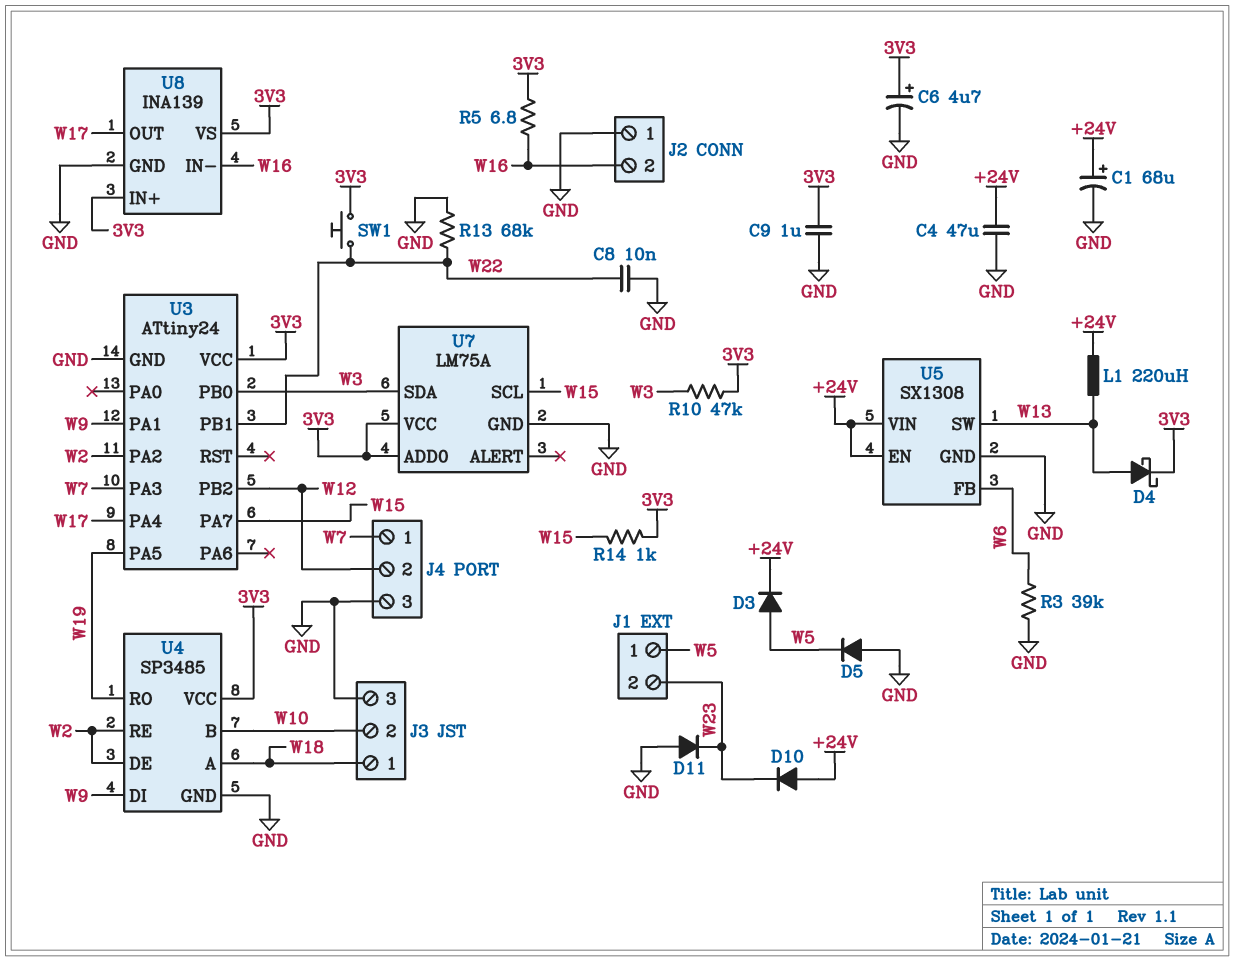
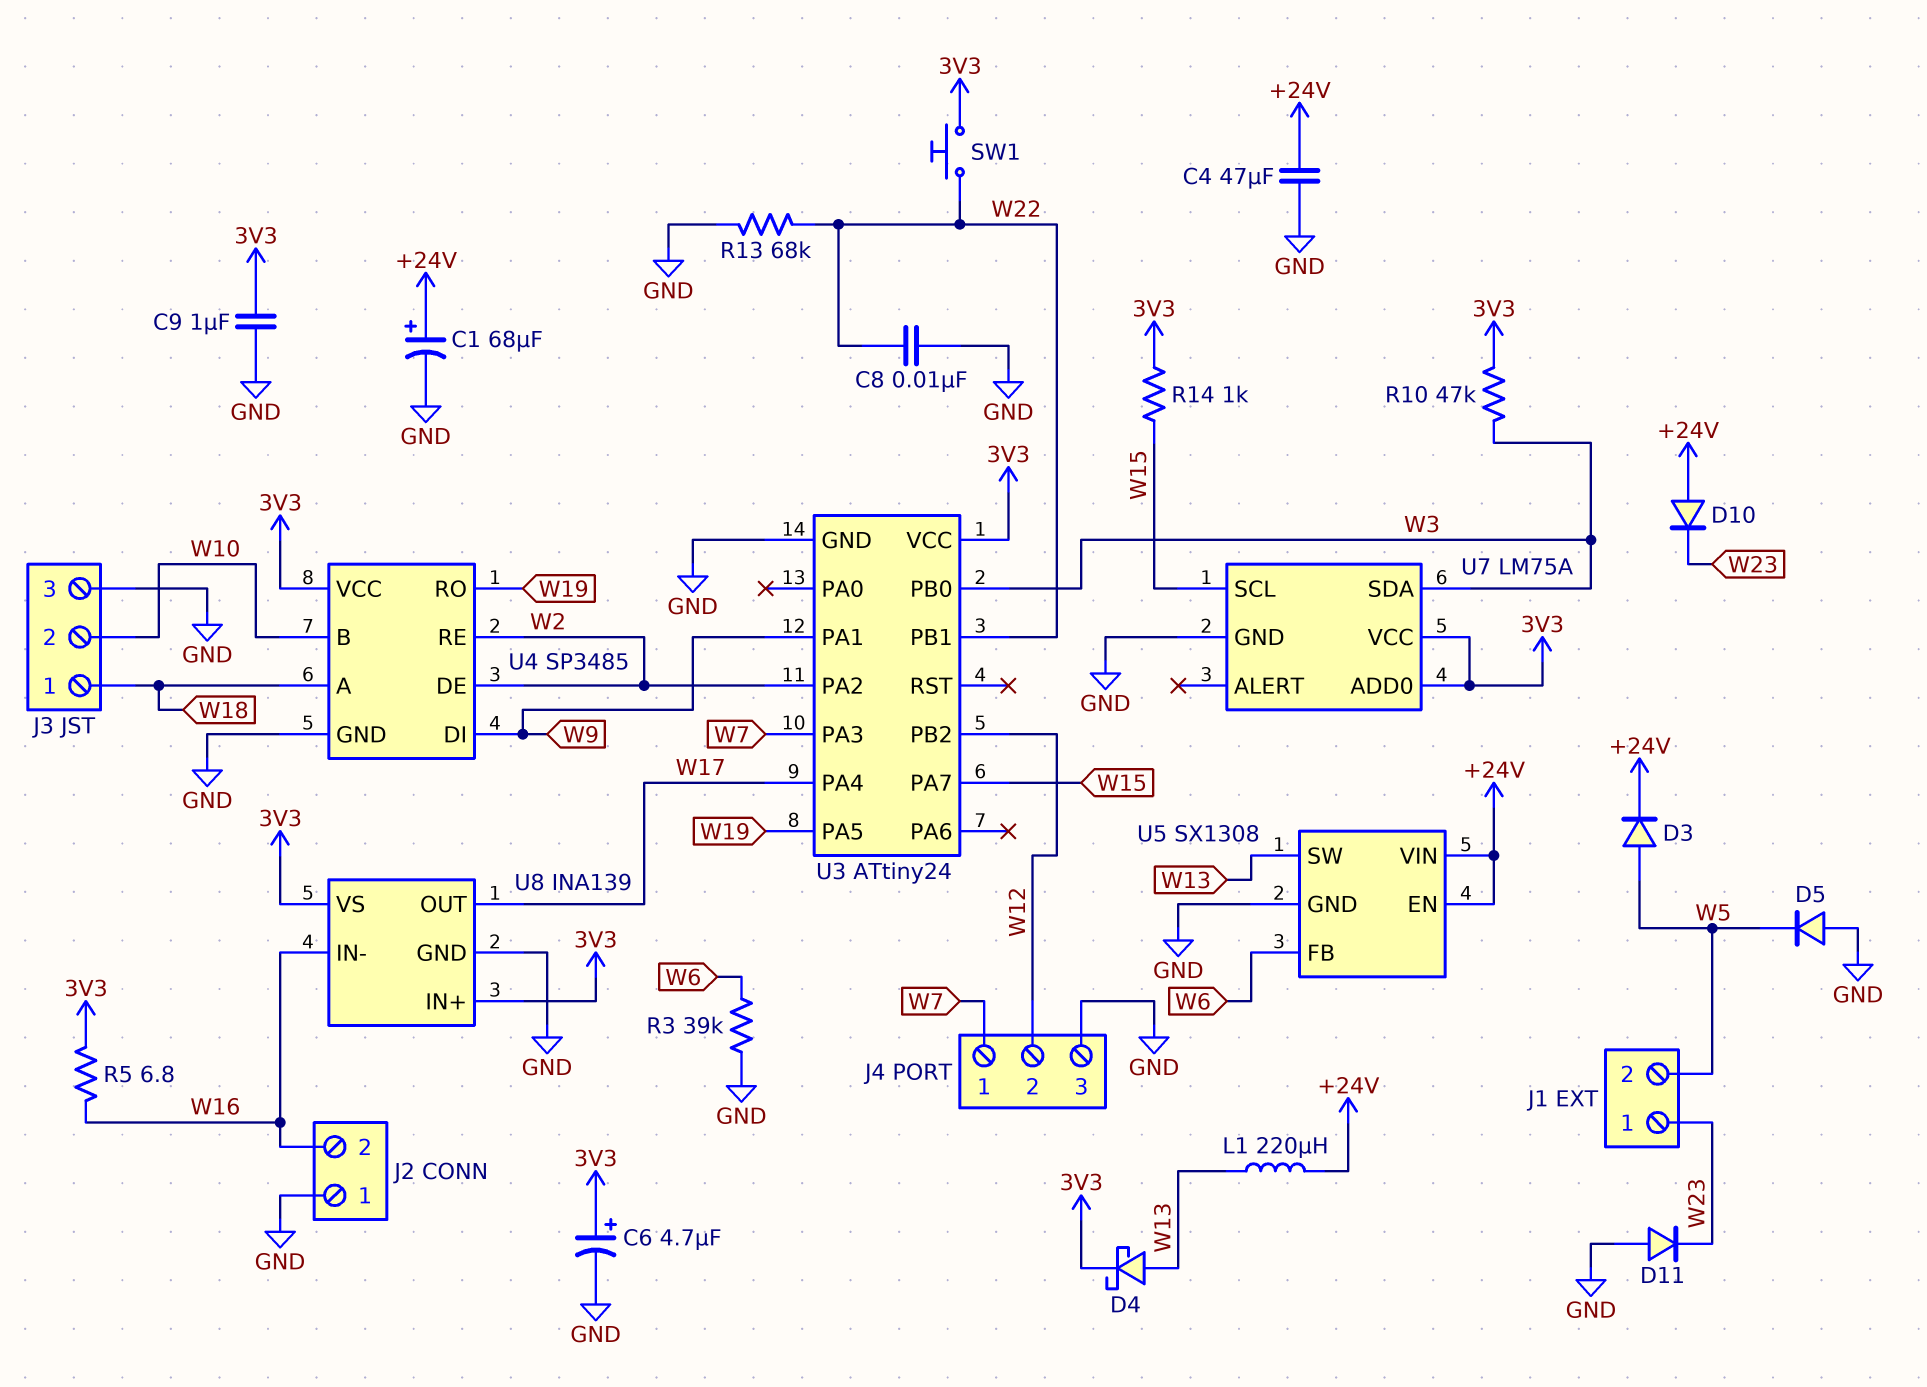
J1 pin 1: W5 -> W23
J1 pin 2: W23 -> W5

